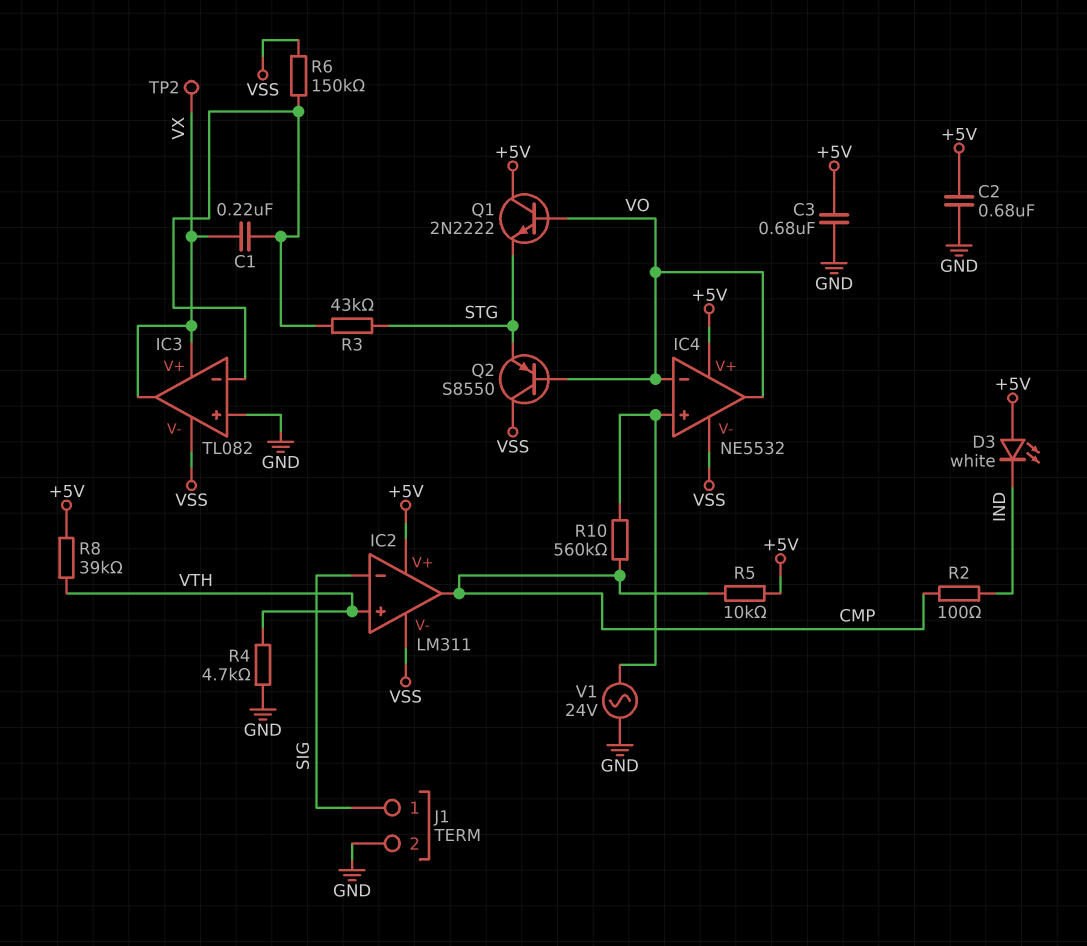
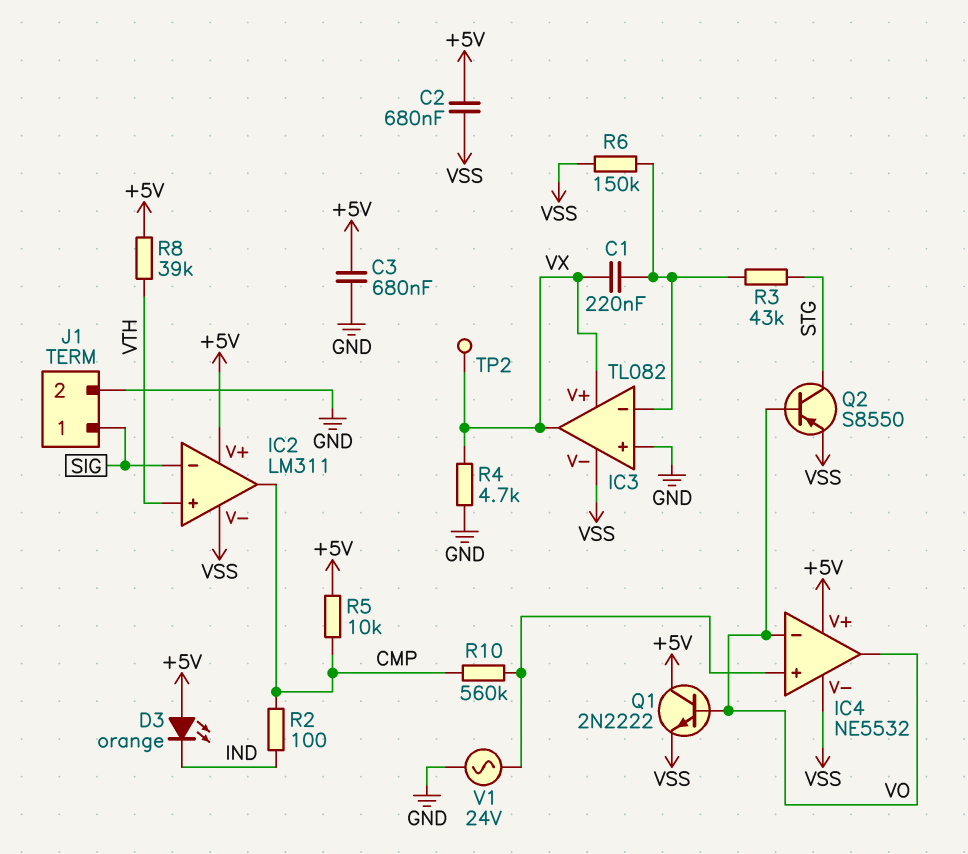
C2: 680nF (+5V, GND) -> 680nF (+5V, VSS)
D3: LED white (A +5V, K IND) -> LED orange (A +5V, K IND)
Q1: NPN 2N2222 (B VO, C +5V, E STG) -> NPN 2N2222 (B VO, C +5V, E VSS)
Q2: PNP S8550 (B VO, C VSS, E STG) -> PNP S8550 (B VO, C STG, E VSS)
R4: 4.7k (GND, VTH) -> 4.7k (GND, VX)

